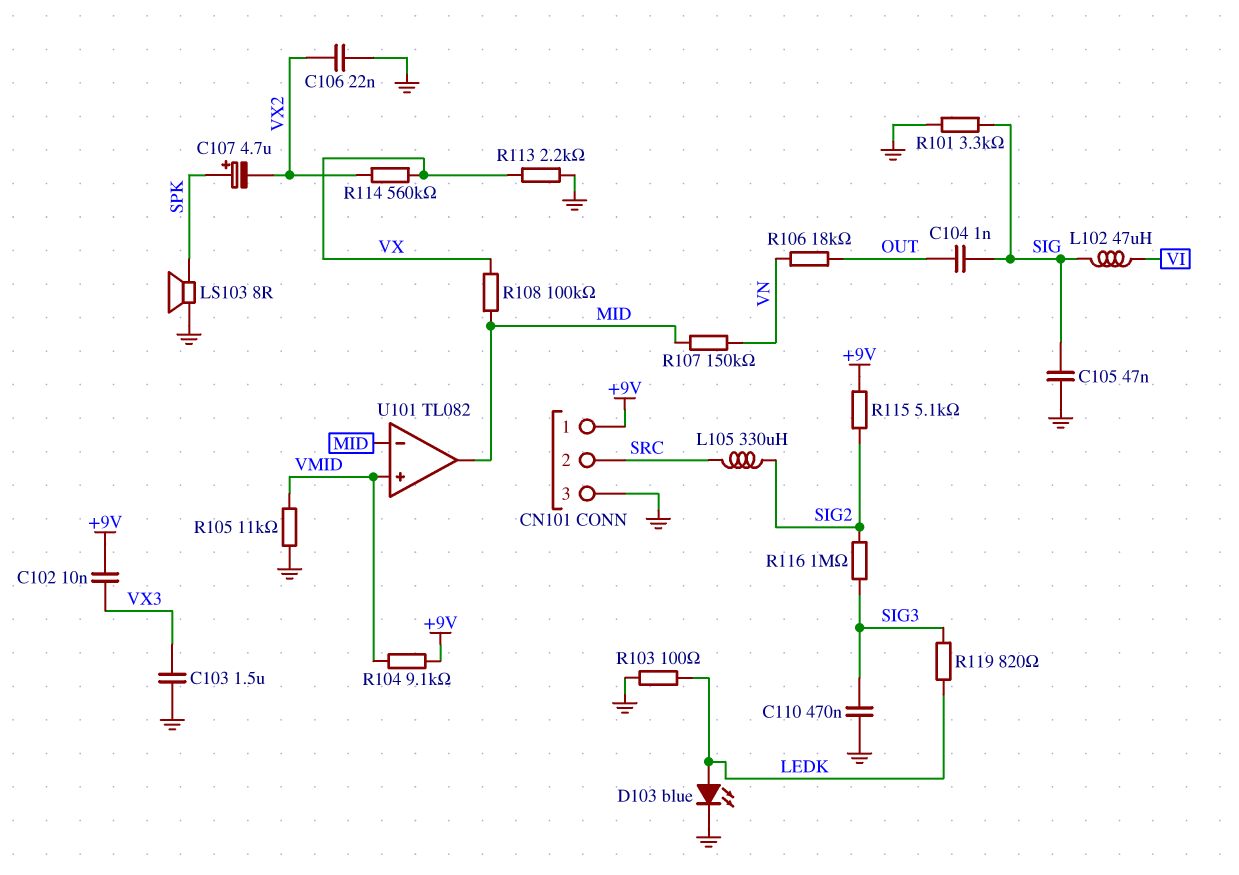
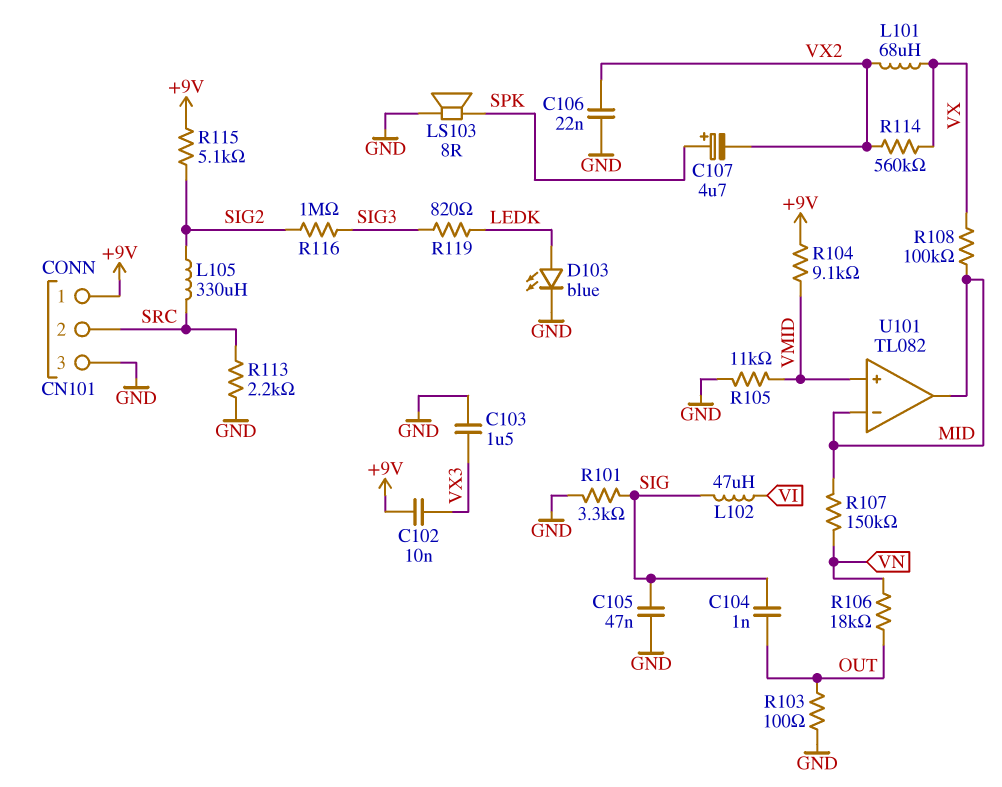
C110: 470nF (GND, SIG3) -> none
L101: none -> 68uH (VX, VX2)
R103: 100 (GND, LEDK) -> 100 (GND, OUT)
R113: 2.2k (GND, VX) -> 2.2k (GND, SRC)

